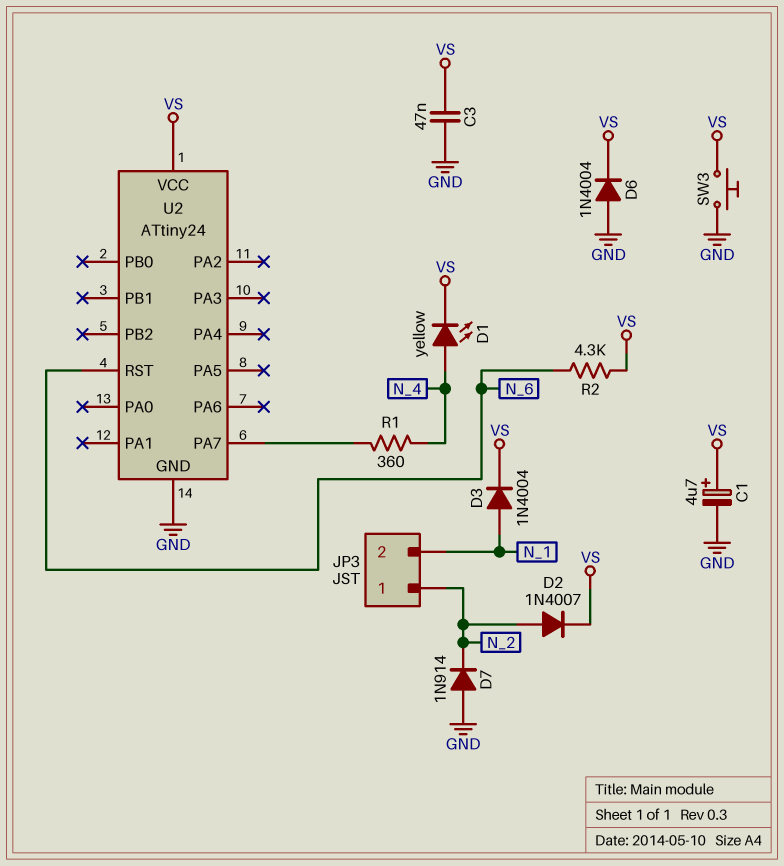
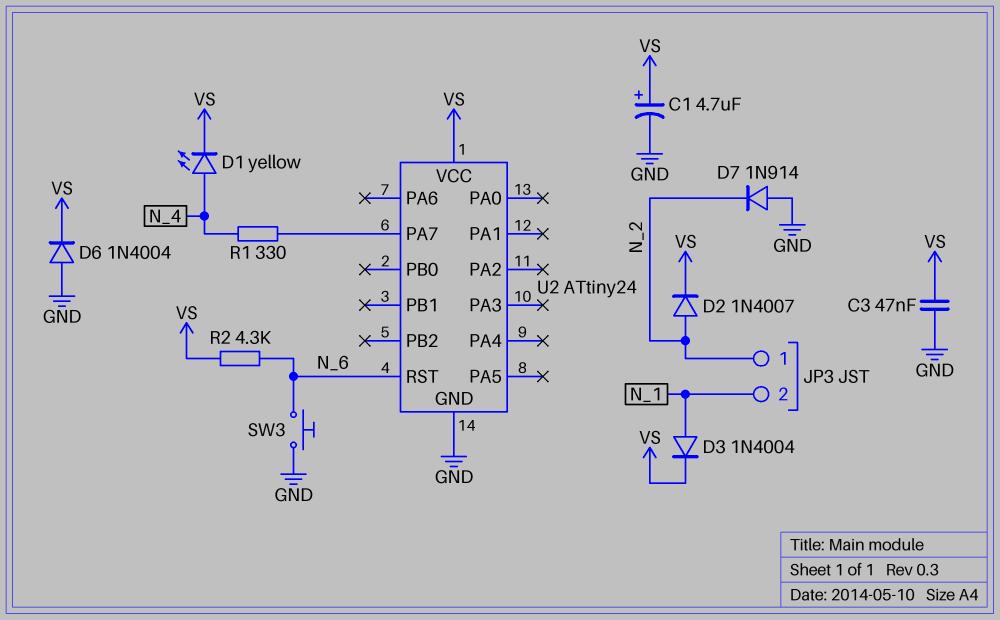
R1: 360 (N_4, U2/PA7) -> 330 (N_4, U2/PA7)
SW3: button (GND, VS) -> button (GND, N_6)

